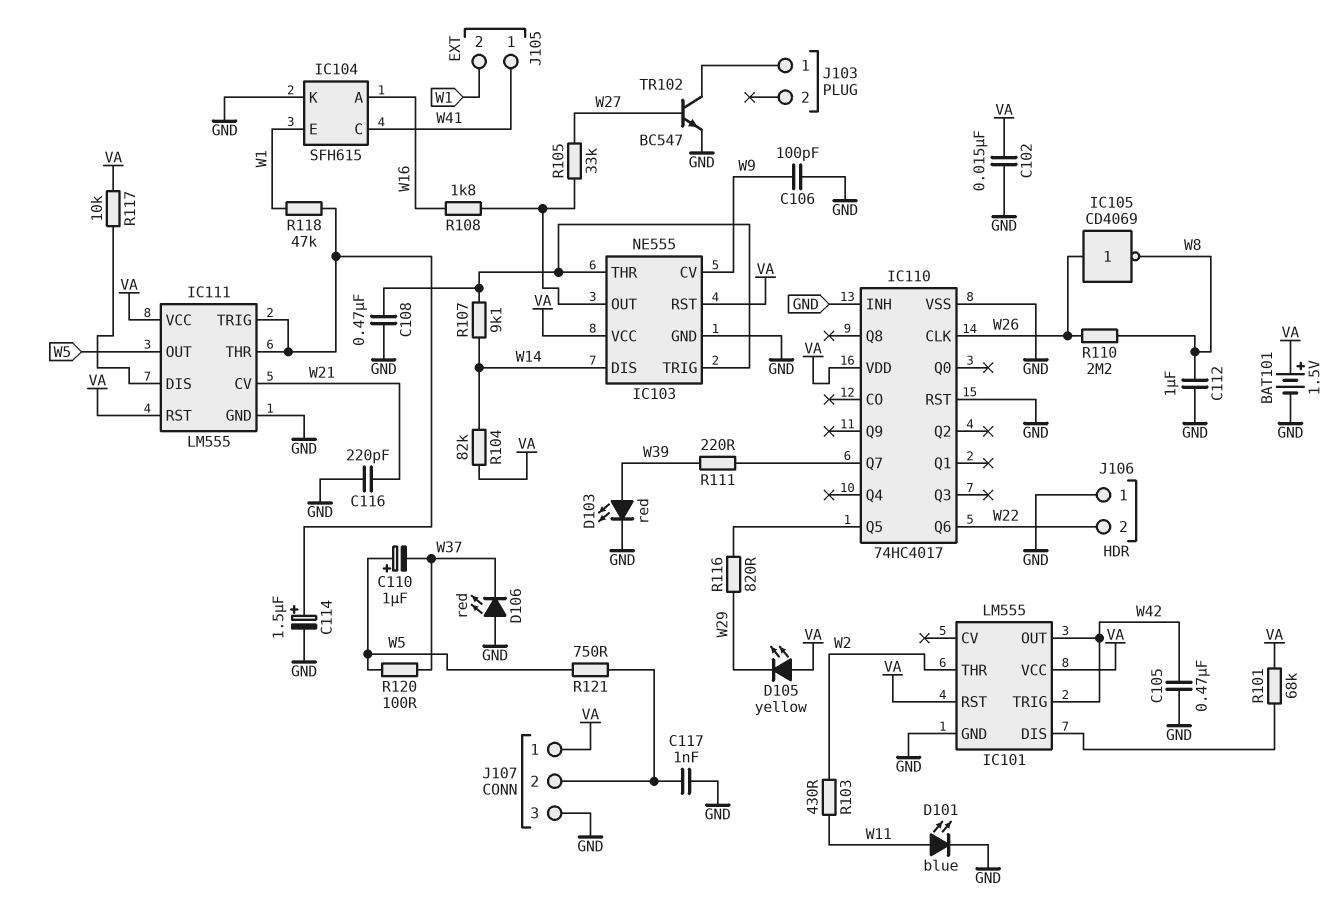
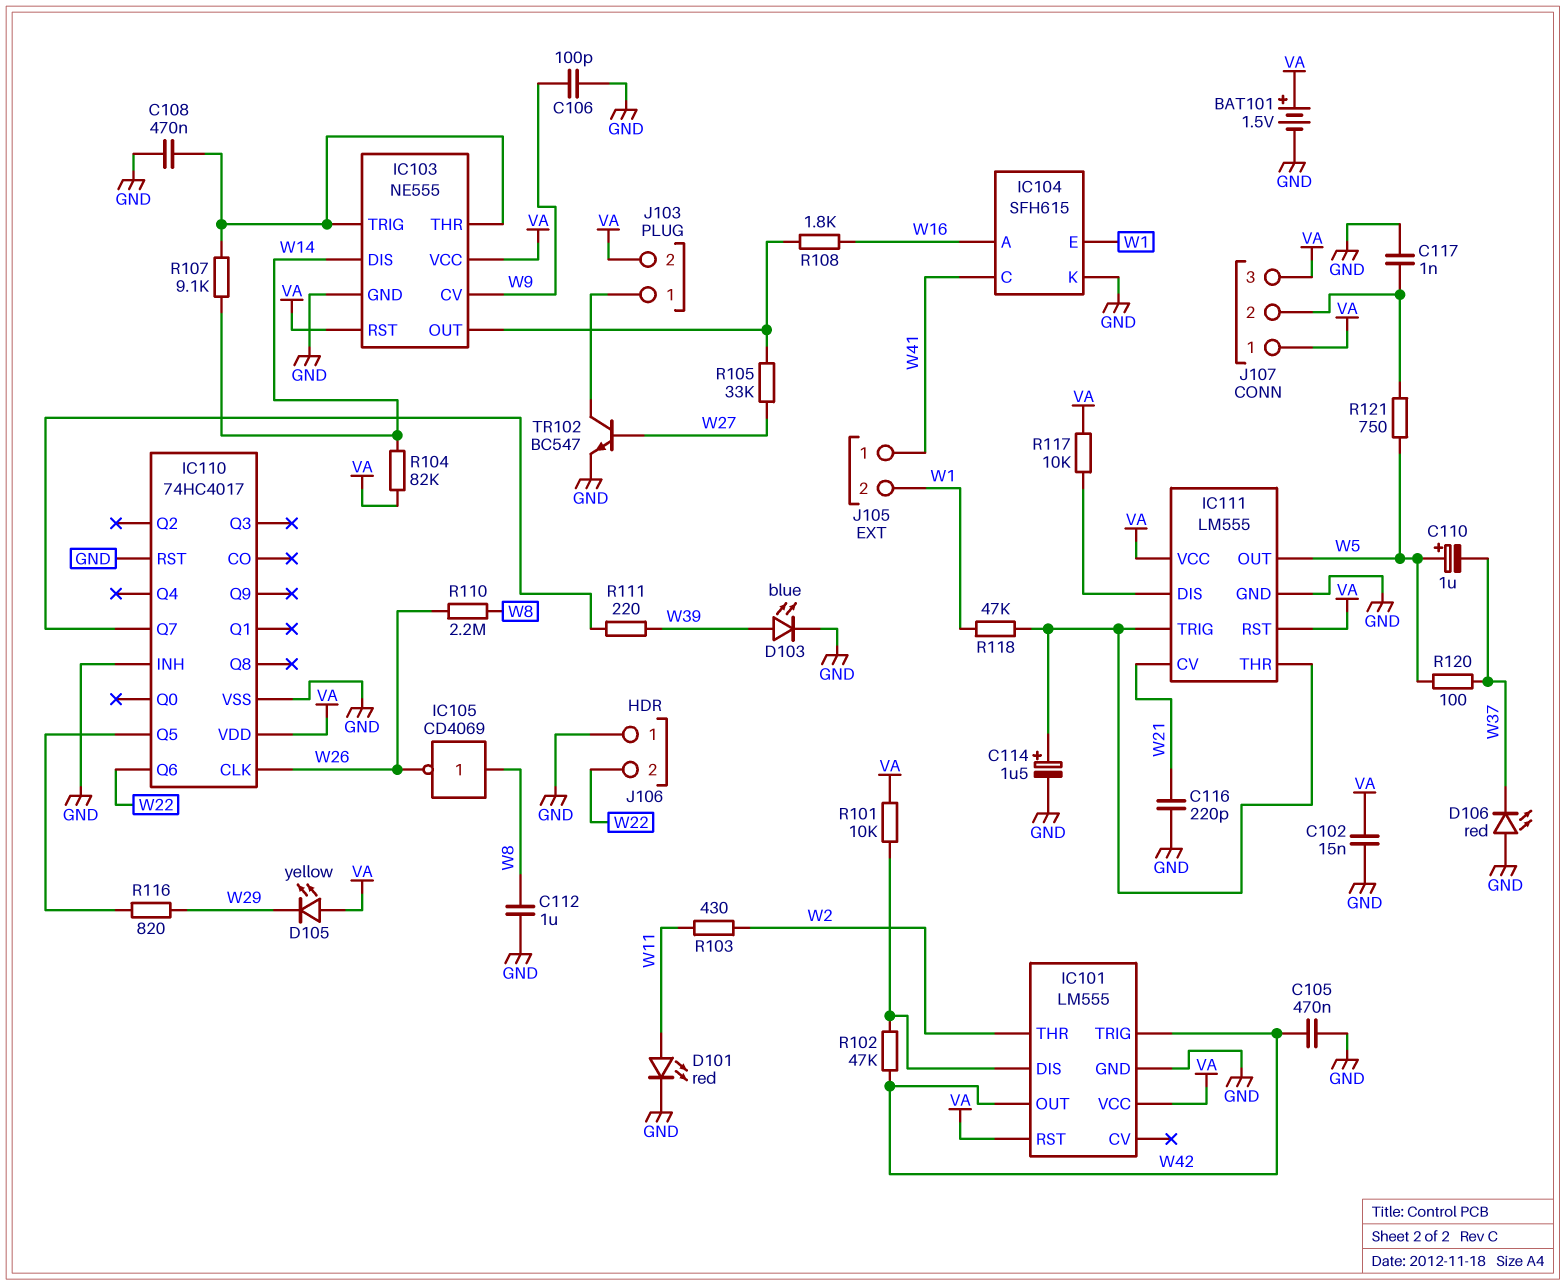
D101: LED blue (A W11, K GND) -> LED red (A W11, K GND)
D103: LED red (A W39, K GND) -> LED blue (A W39, K GND)
IC105: NOT CD4069 (in W26, out W8) -> NOT CD4069 (in W8, out W26)
J103 pin 2: none -> VA
J107 pin 3: GND -> VA
R101: 68k (IC101/DIS, VA) -> 10k (IC101/DIS, VA)
R102: none -> 47k (IC101/DIS, W42)

